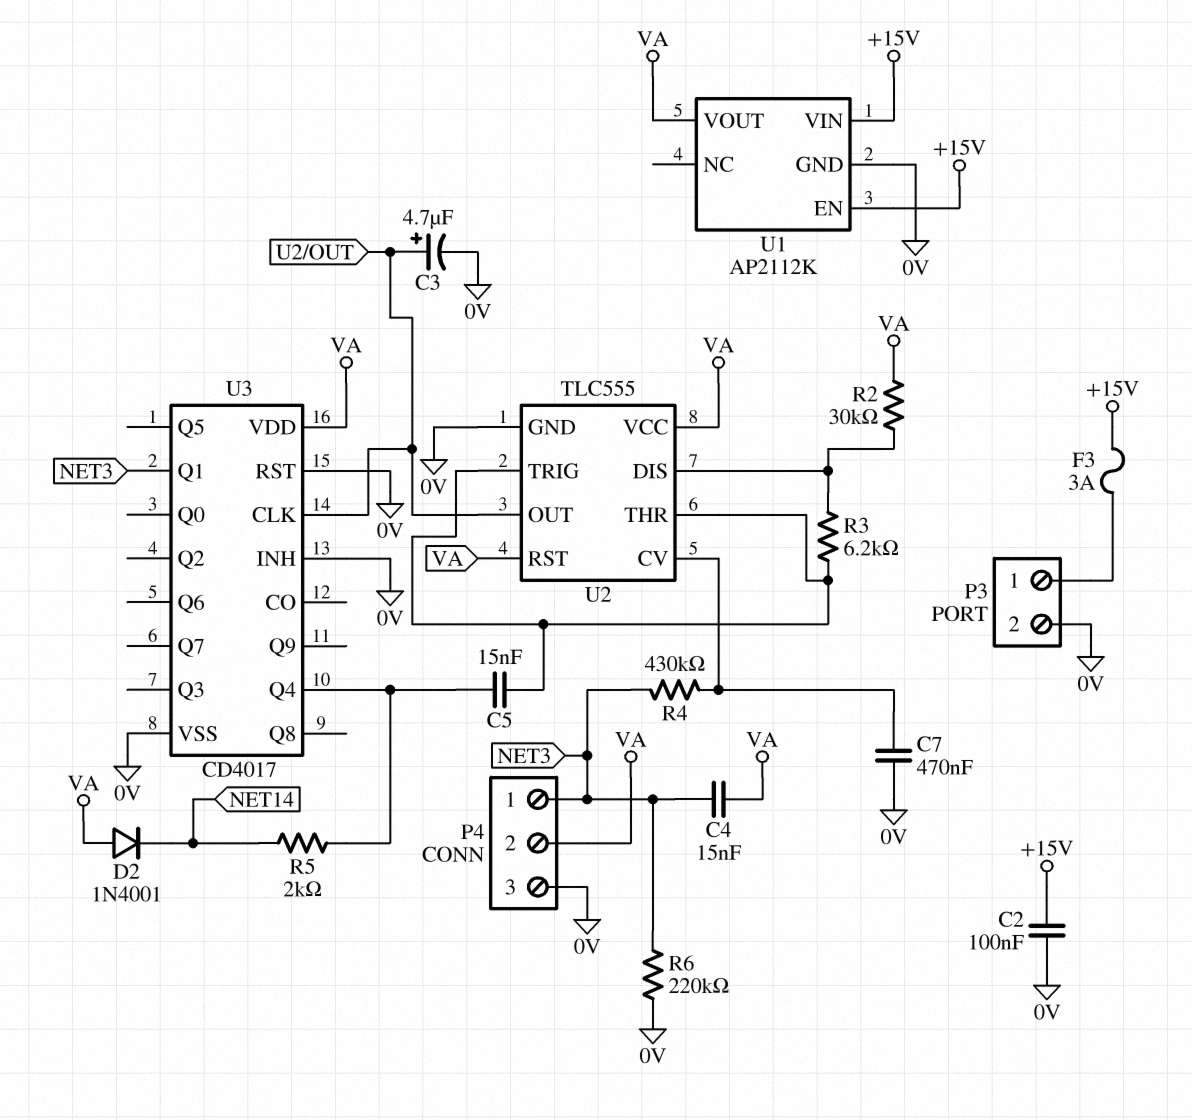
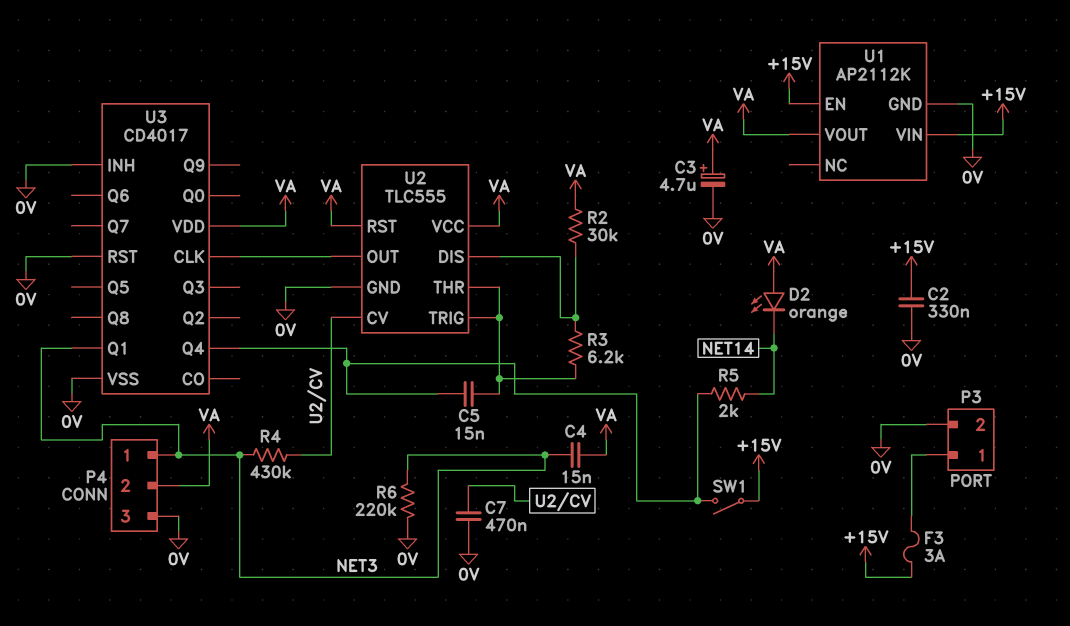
C2: 100nF (+15V, 0V) -> 330nF (+15V, 0V)
C3: 4.7uF (plus U2/OUT, minus 0V) -> 4.7uF (plus VA, minus 0V)
D2: diode 1N4001 (A VA, K NET14) -> LED orange (A VA, K NET14)
SW1: none -> switch (+15V, U3/Q4)

